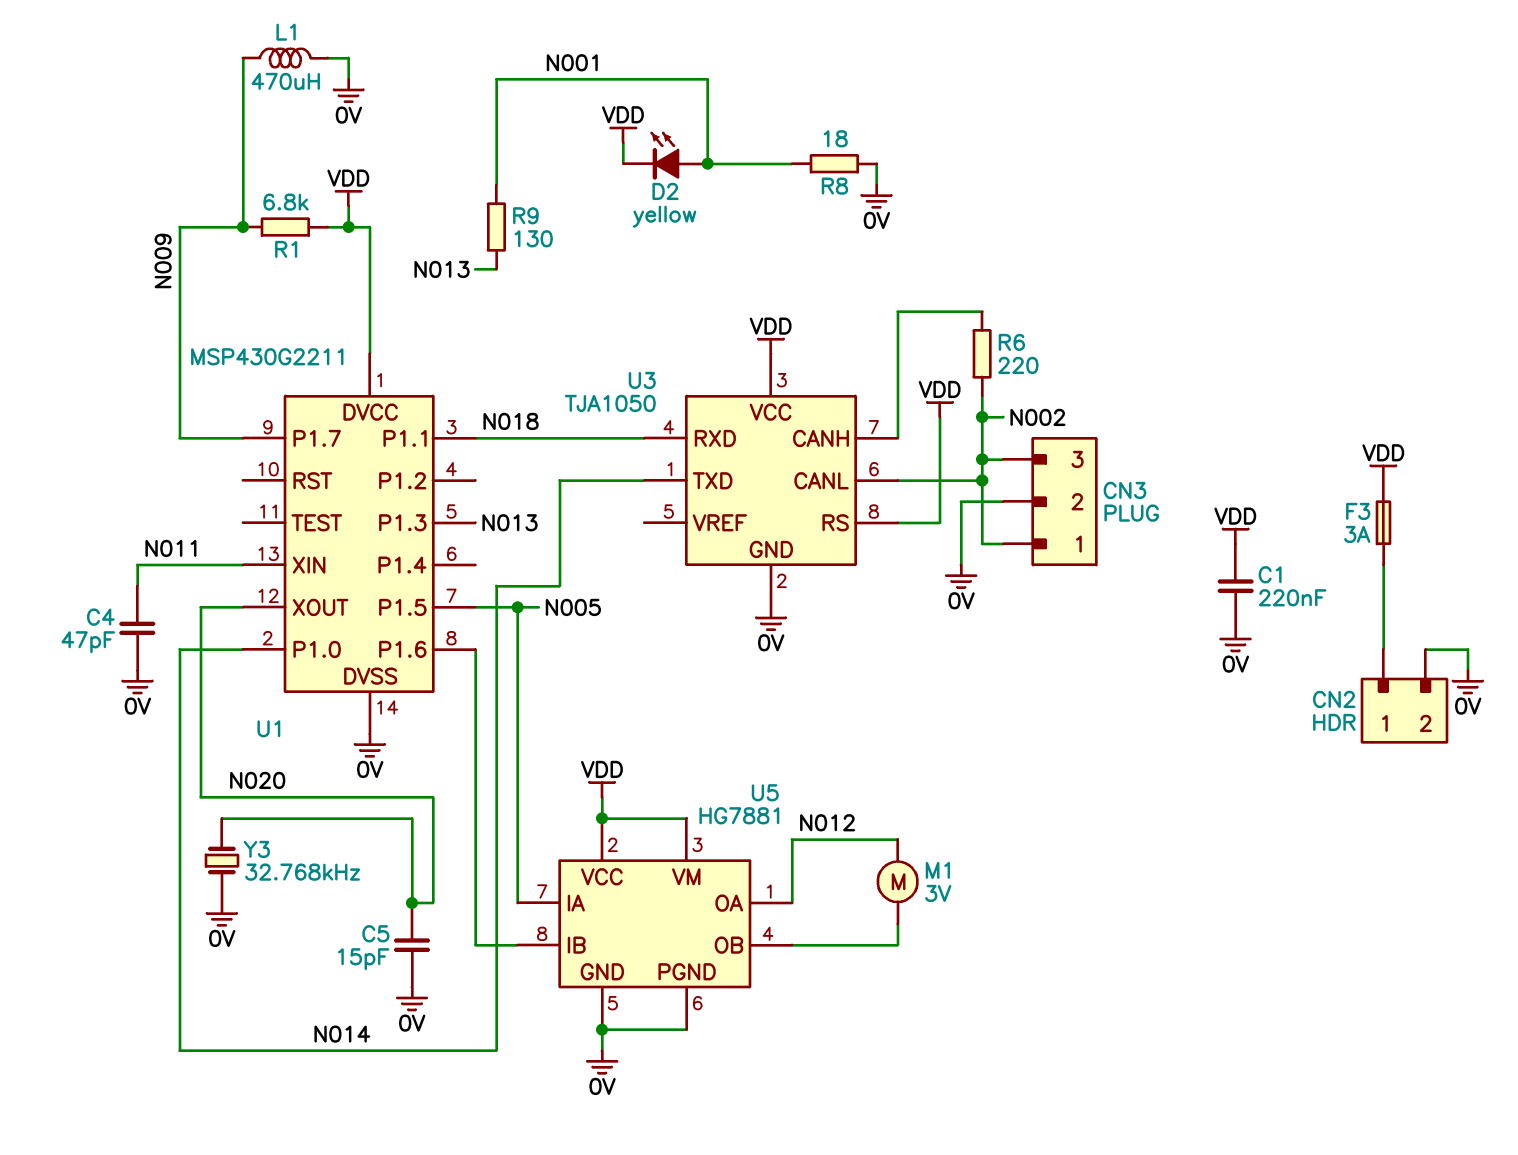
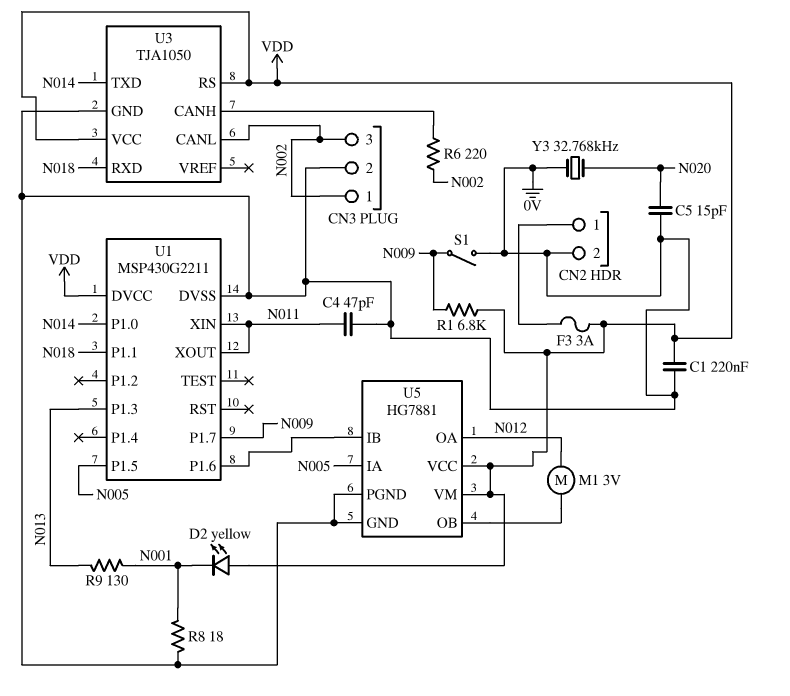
D2: LED yellow (A N001, K VDD) -> LED yellow (A VDD, K N001)
L1: 470uH (0V, N009) -> none
S1: none -> switch (0V, N009)
U1 pin XOUT: N020 -> N011

